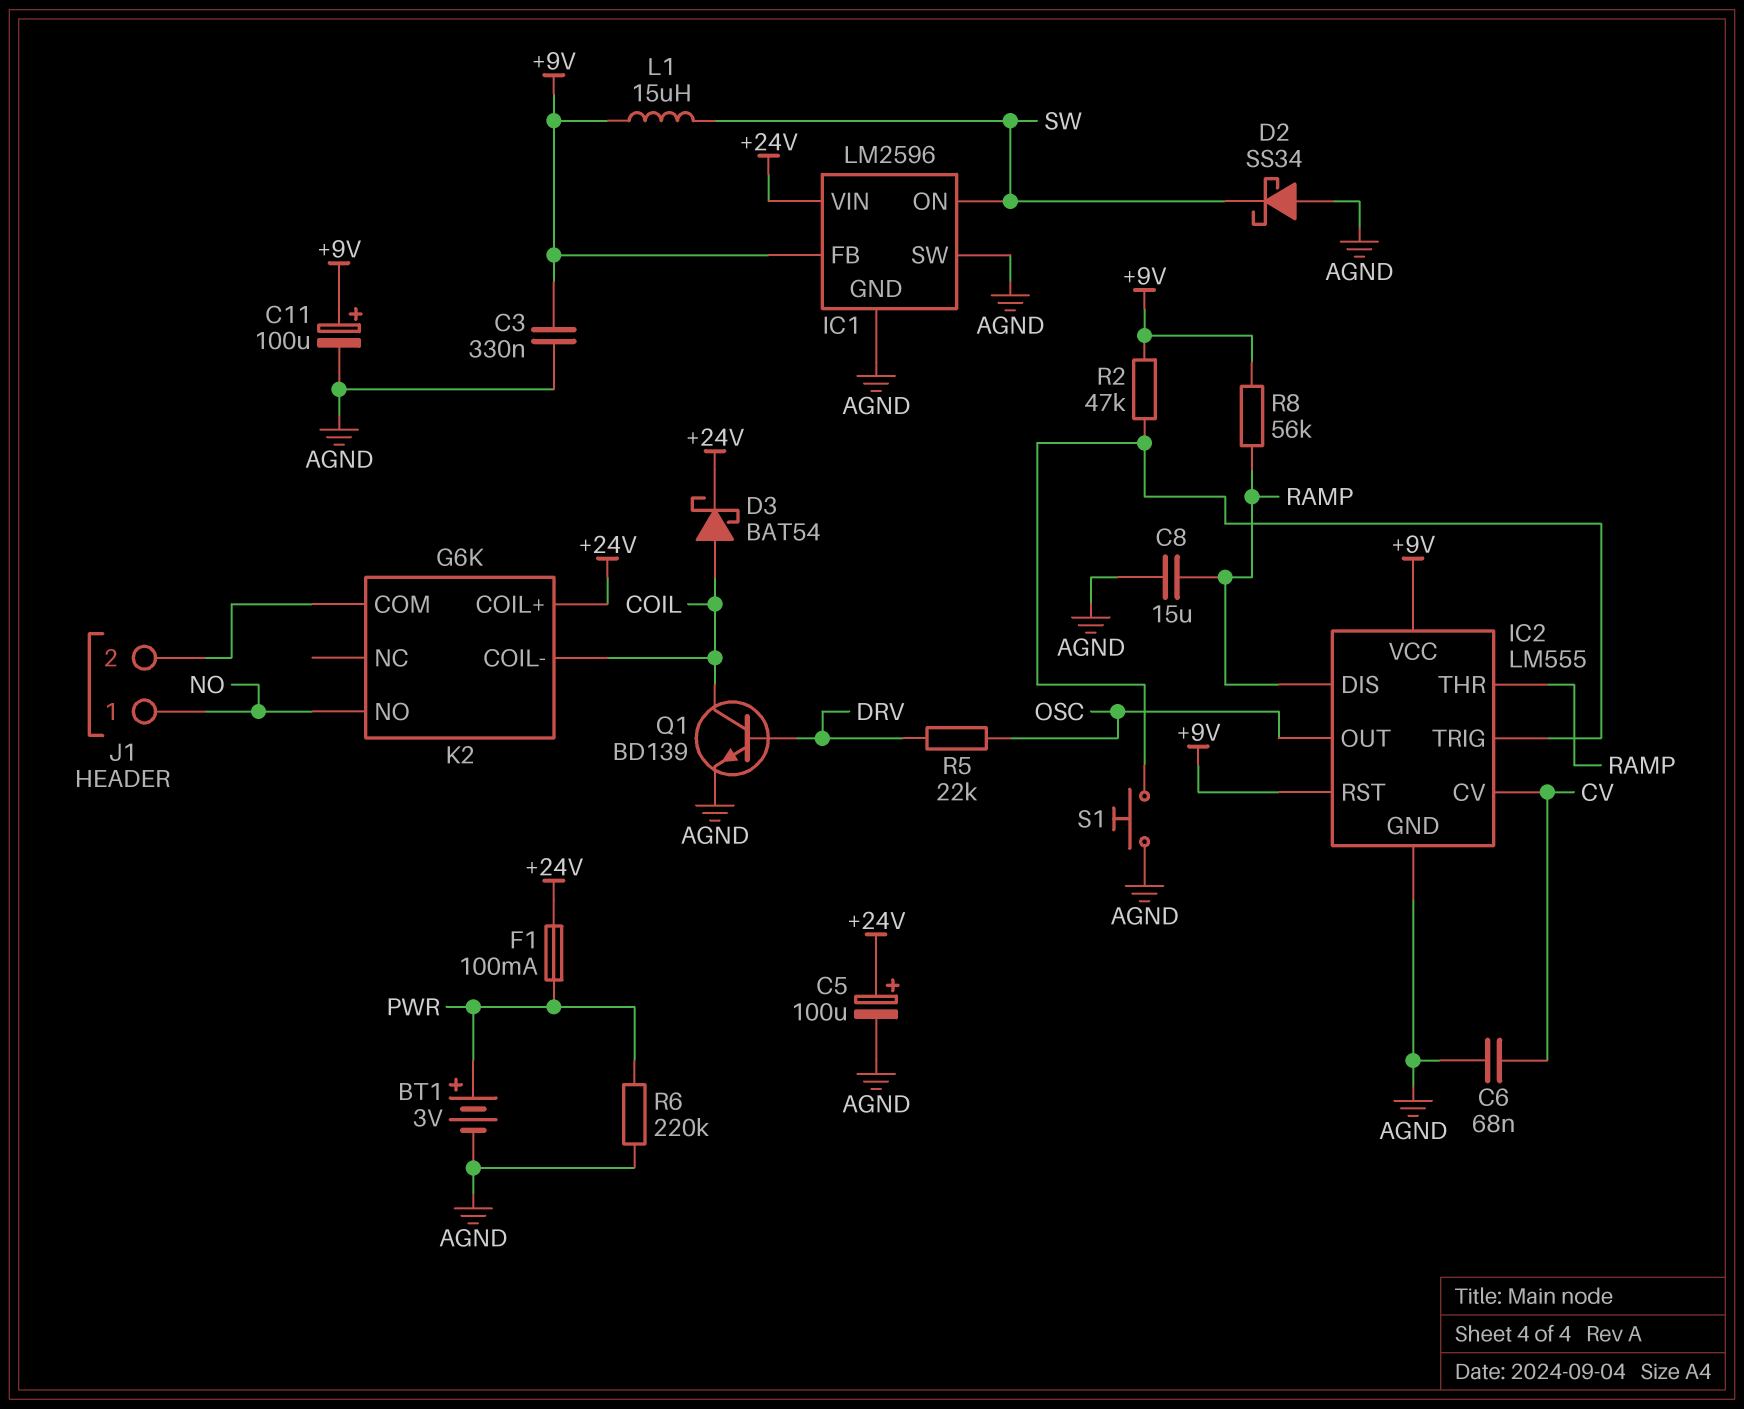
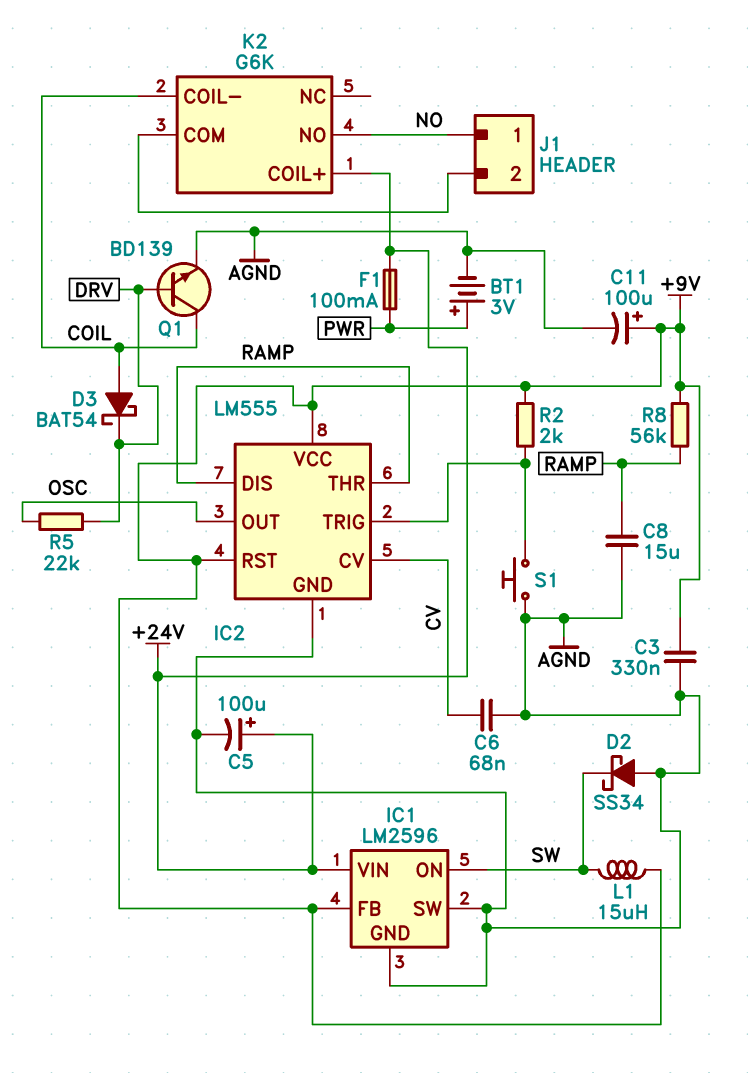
D3: schottky BAT54 (A COIL, K +24V) -> schottky BAT54 (A COIL, K DRV)
R2: 47k (+9V, IC2/TRIG) -> 2k (+9V, IC2/TRIG)
R6: 220k (AGND, PWR) -> none

